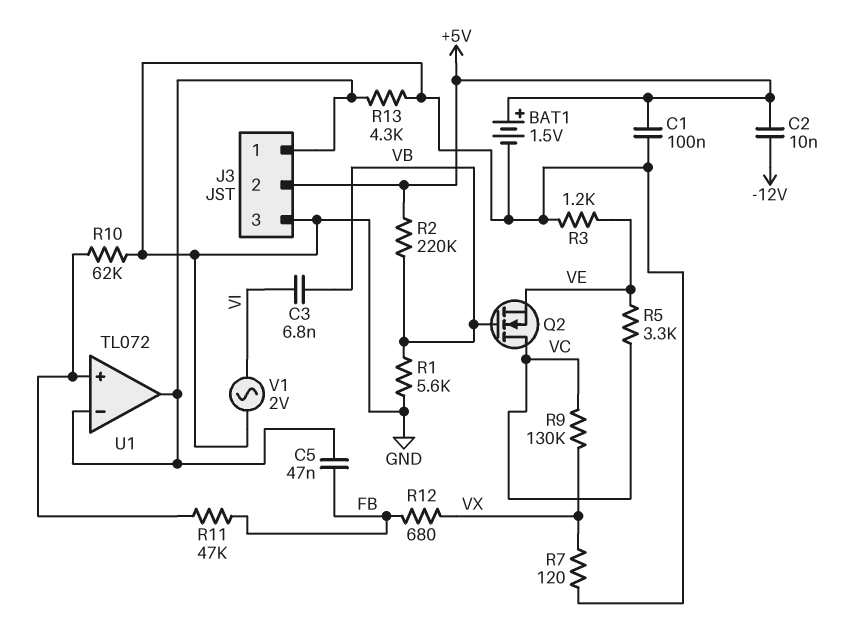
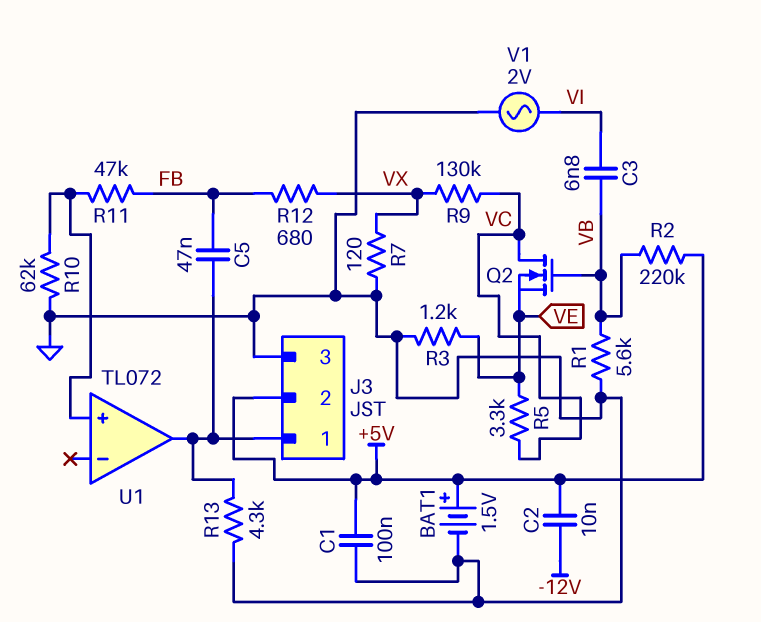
U1 pin in-: J3/1 -> none

